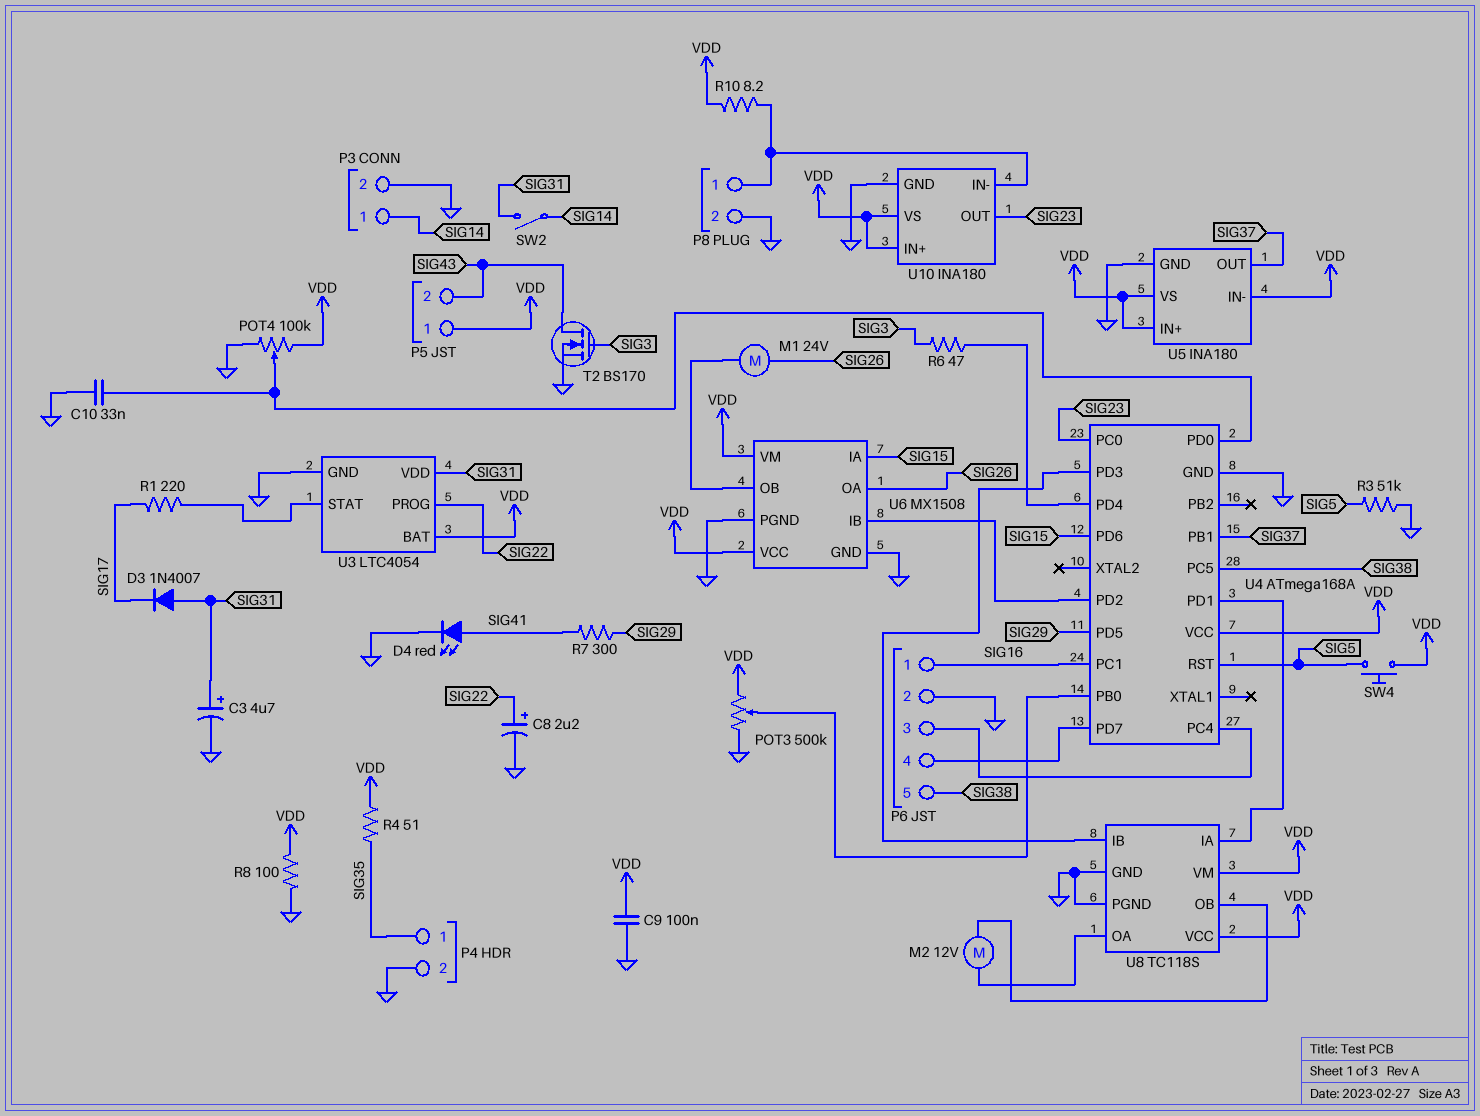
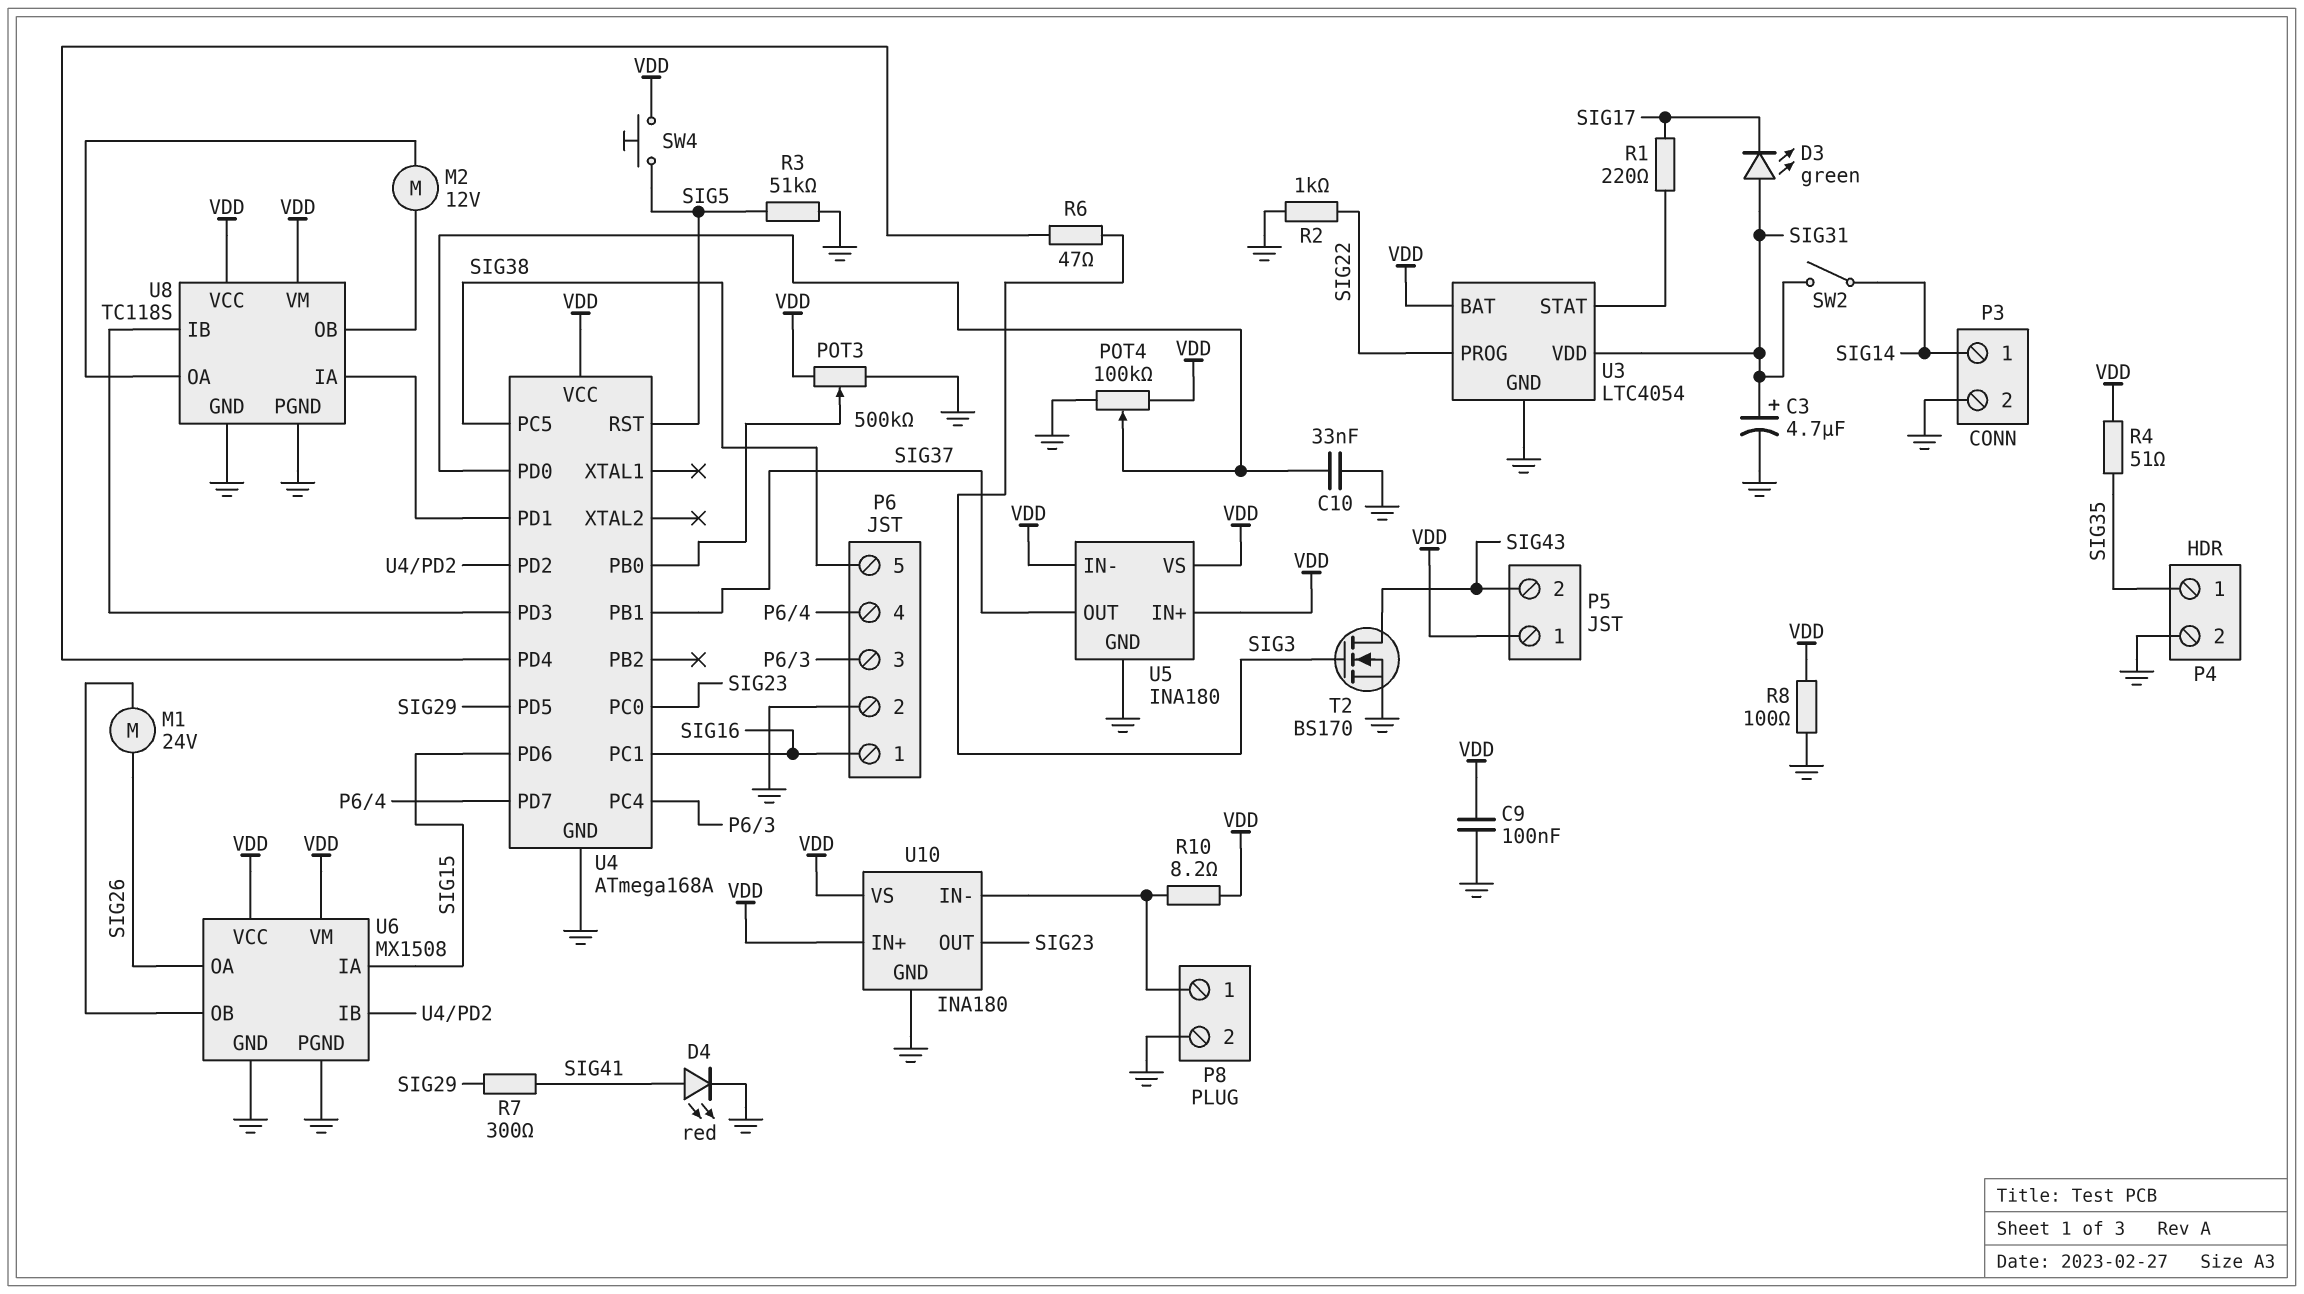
C8: 2.2uF (plus SIG22, minus GND) -> none
D3: diode 1N4007 (A SIG31, K SIG17) -> LED green (A SIG31, K SIG17)
R2: none -> 1k (GND, SIG22)

